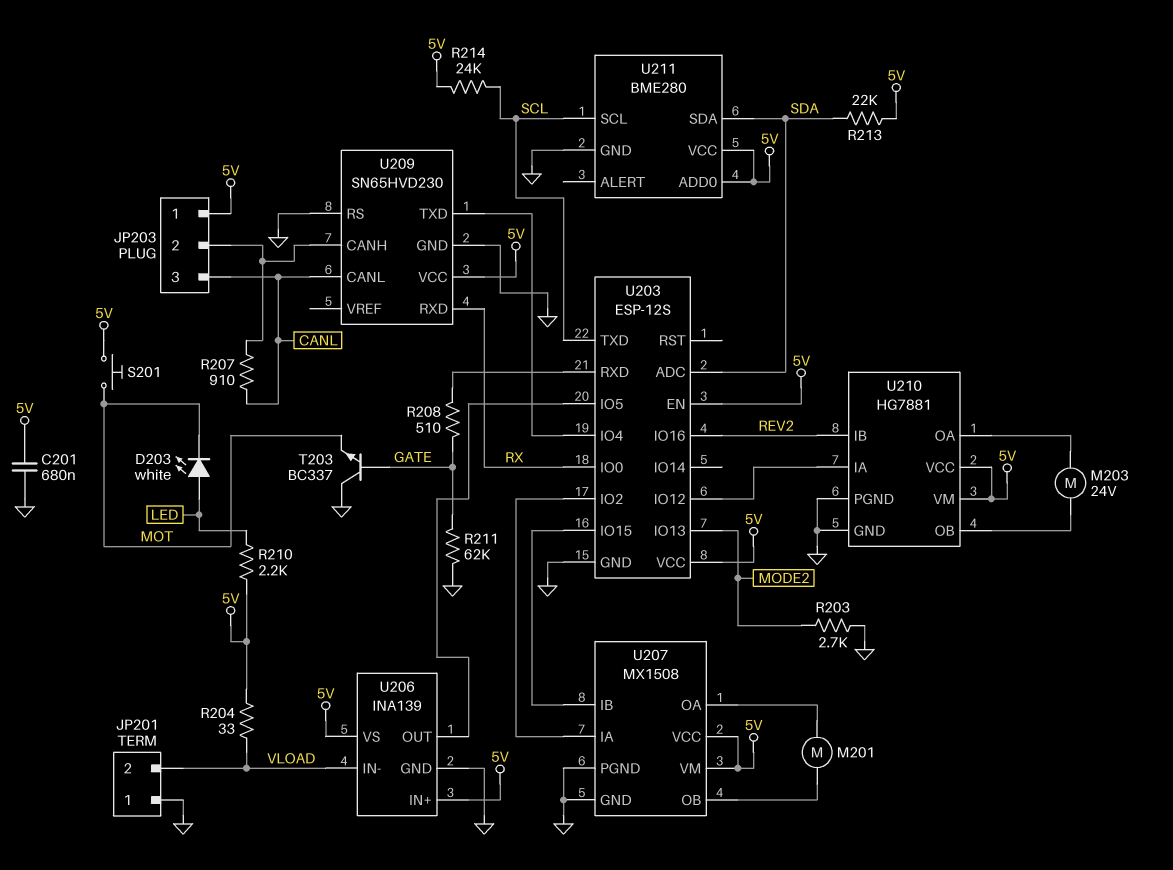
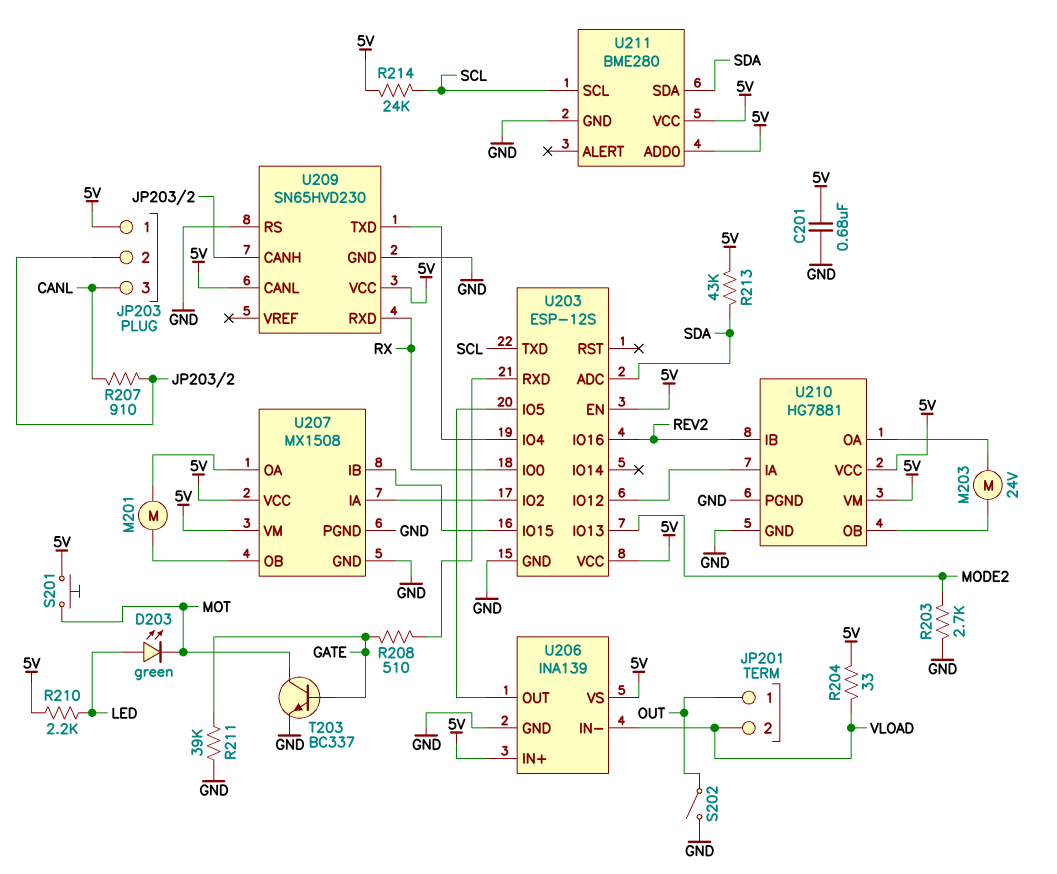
D203: LED white (A LED, K MOT) -> LED green (A LED, K MOT)
JP201 pin 1: GND -> OUT
R211: 62k (GATE, GND) -> 39k (GATE, GND)
R213: 22k (5V, SDA) -> 43k (5V, SDA)
S202: none -> switch (GND, OUT)
T203: NPN BC337 (B GATE, C GND, E MOT) -> NPN BC337 (B GATE, C MOT, E GND)
U209 pin CANL: CANL -> 5V

